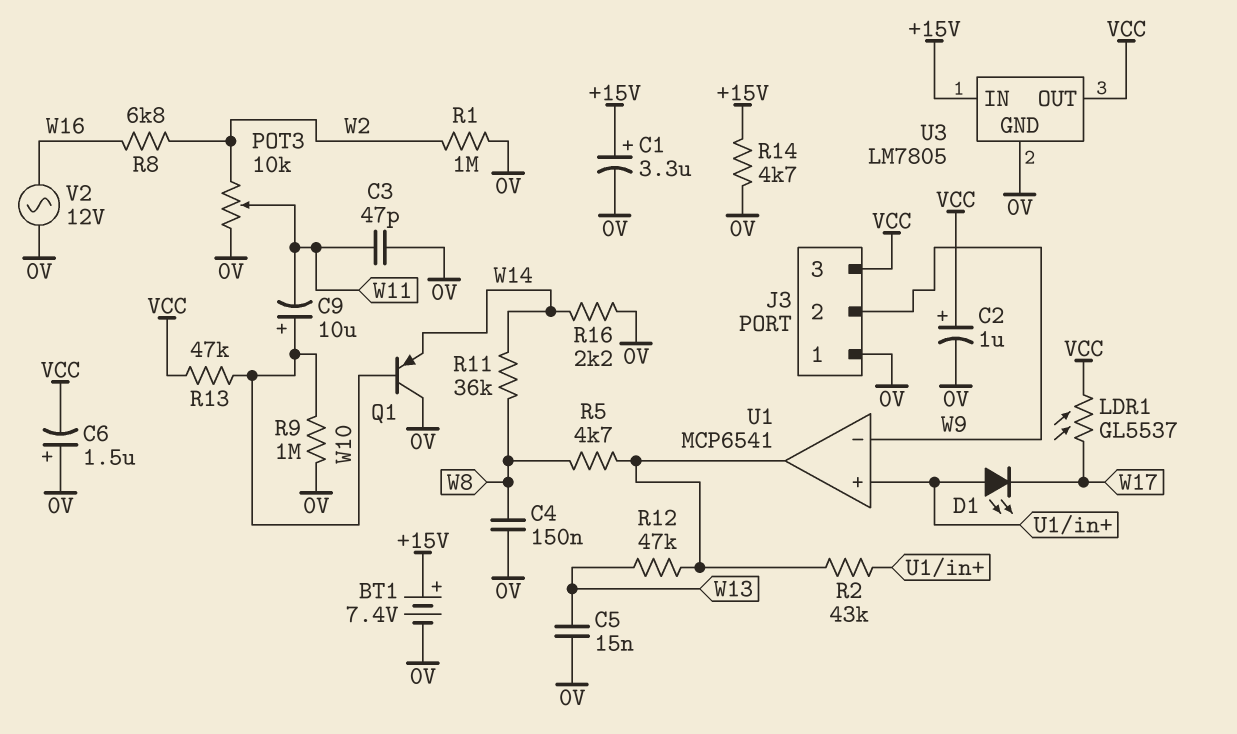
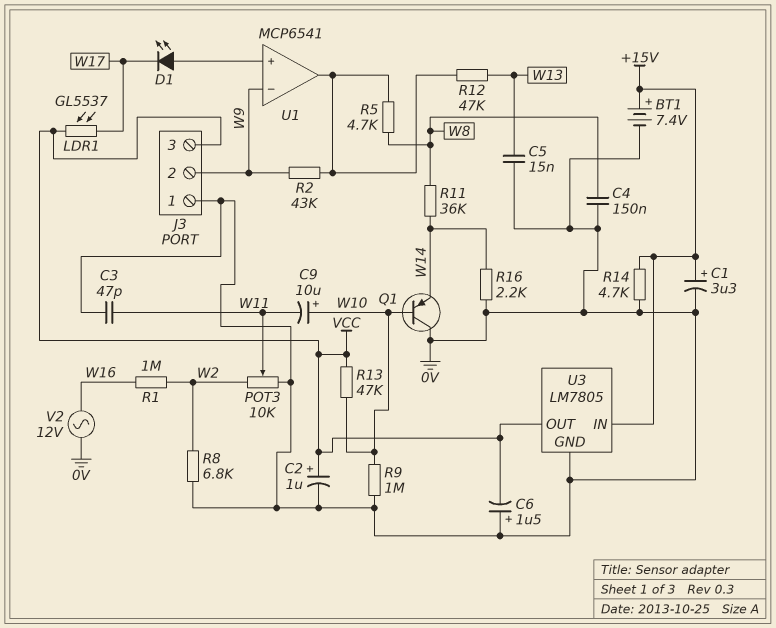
R1: 1M (0V, W2) -> 1M (W2, W16)
R2: 43k (U1/in+, U1/out) -> 43k (U1/out, W9)
R8: 6.8k (W2, W16) -> 6.8k (0V, W2)

